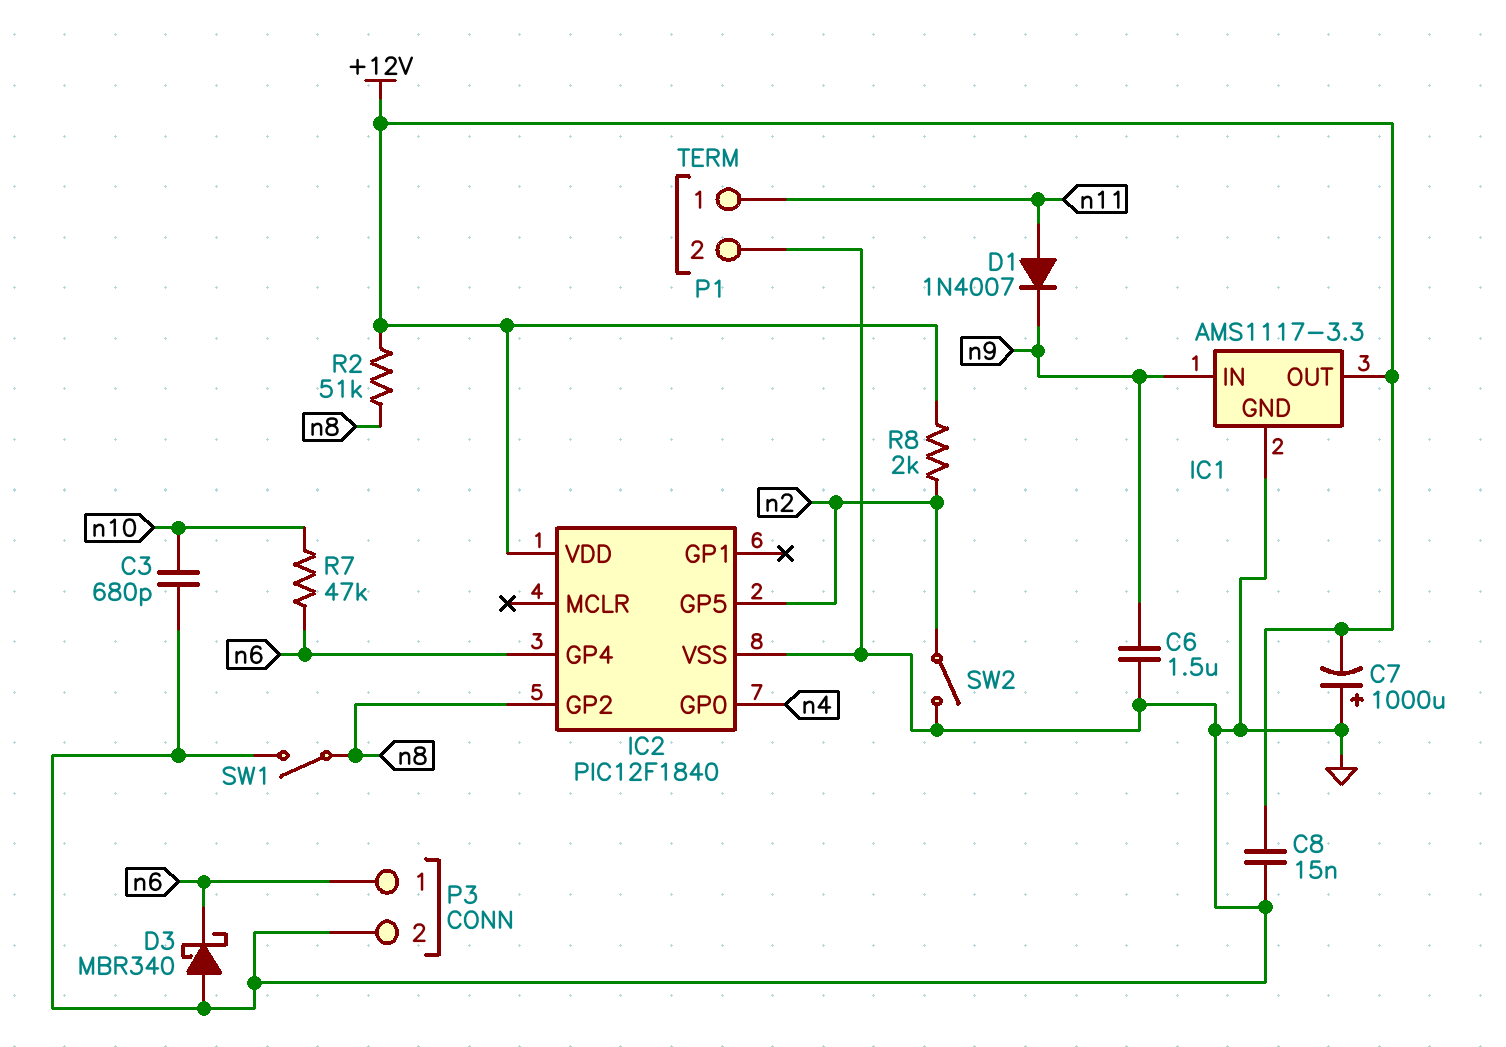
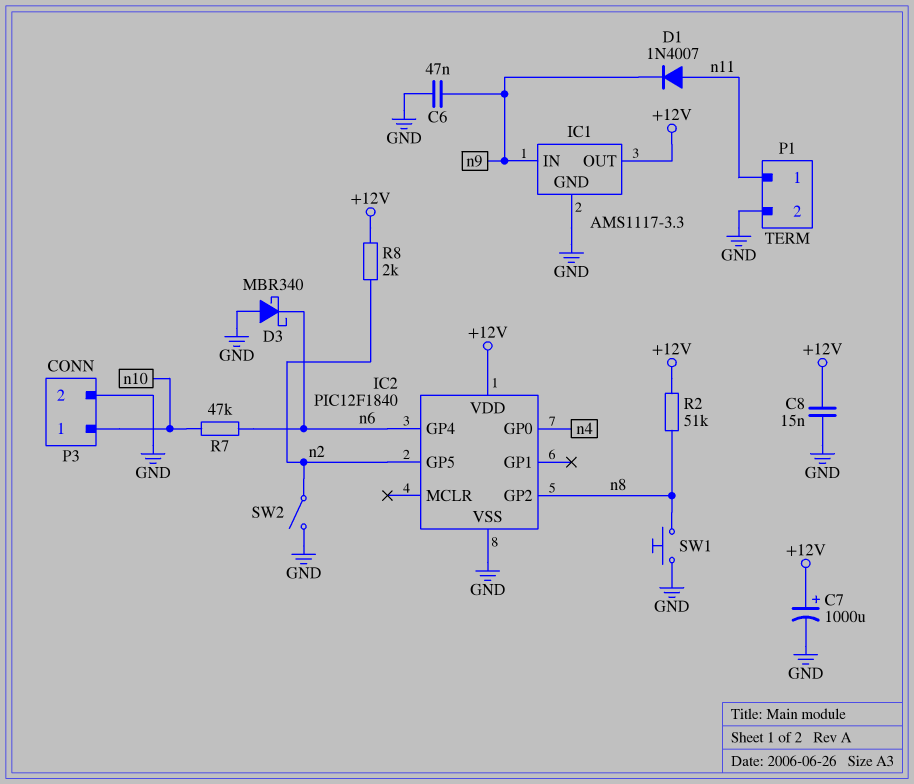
C3: 680pF (GND, n10) -> none
C6: 1.5uF (GND, n9) -> 47nF (GND, n9)
C7: 1000uF (plus GND, minus +12V) -> 1000uF (plus +12V, minus GND)
P3 pin 1: n6 -> n10
SW1: switch (GND, n8) -> button (GND, n8)

